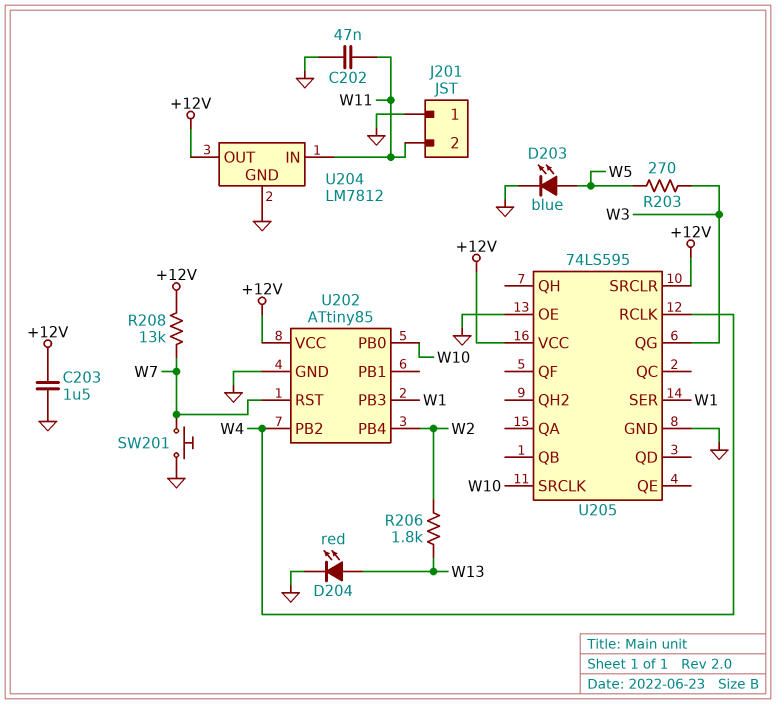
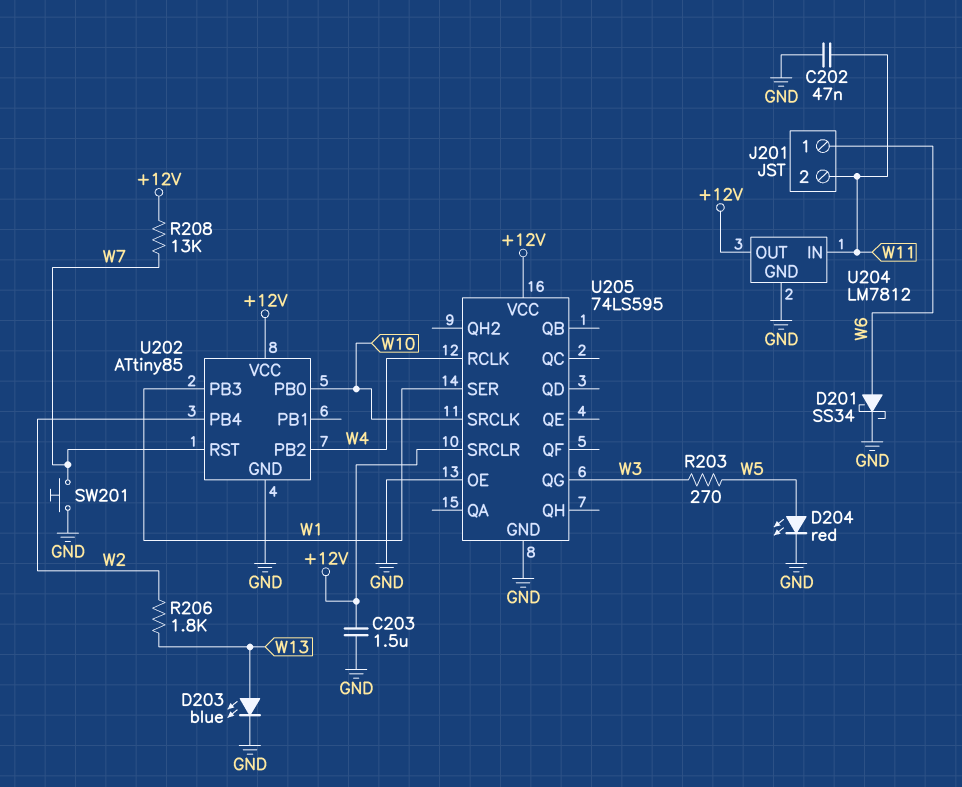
D201: none -> schottky SS34 (A W6, K GND)
D203: LED blue (A W5, K GND) -> LED blue (A W13, K GND)
D204: LED red (A W13, K GND) -> LED red (A W5, K GND)
J201 pin 1: GND -> W6

